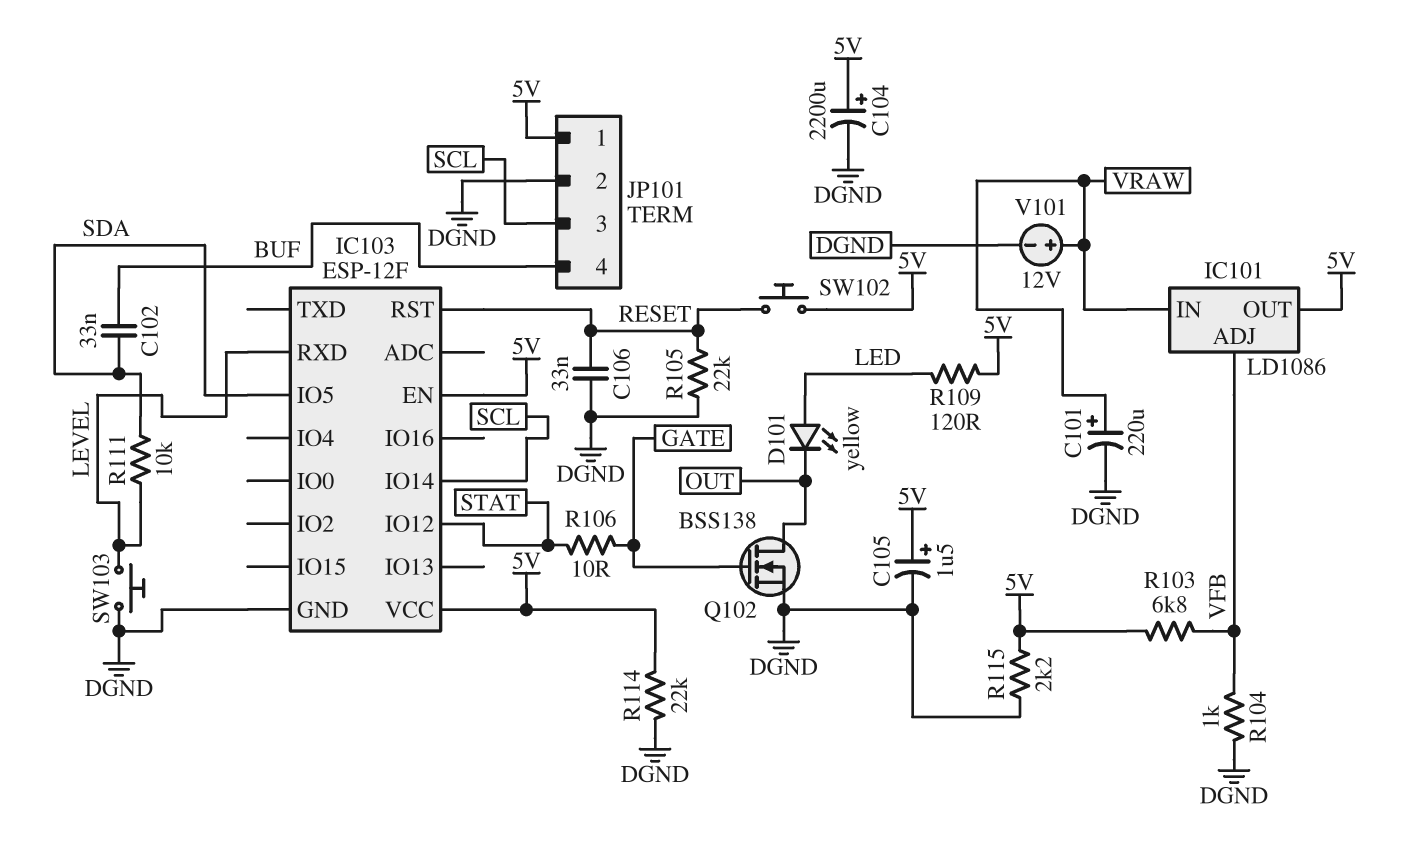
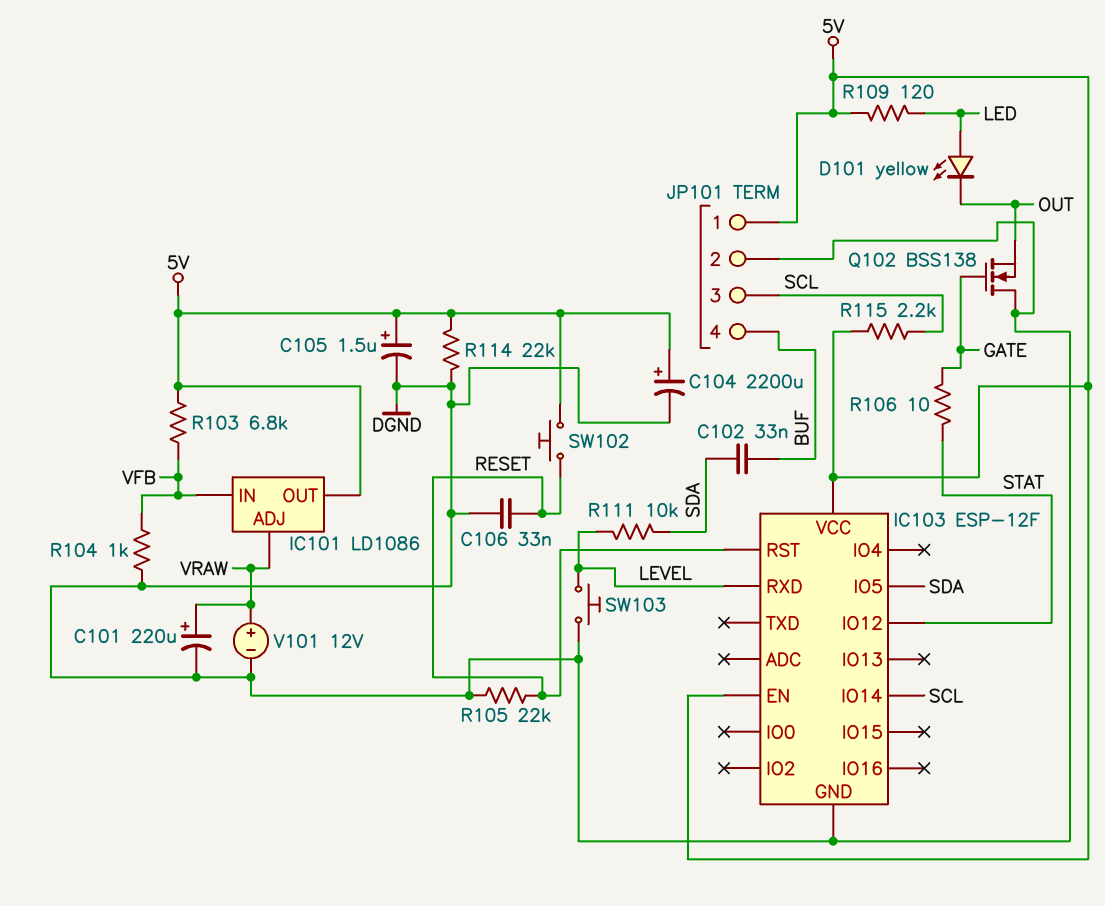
IC101 pin ADJ: VFB -> VRAW
IC101 pin IN: VRAW -> VFB
Q102: NMOS BSS138 (G GATE, D OUT, S DGND) -> NMOS BSS138 (G GATE, D DGND, S OUT)
R115: 2.2k (5V, DGND) -> 2.2k (5V, SCL)

